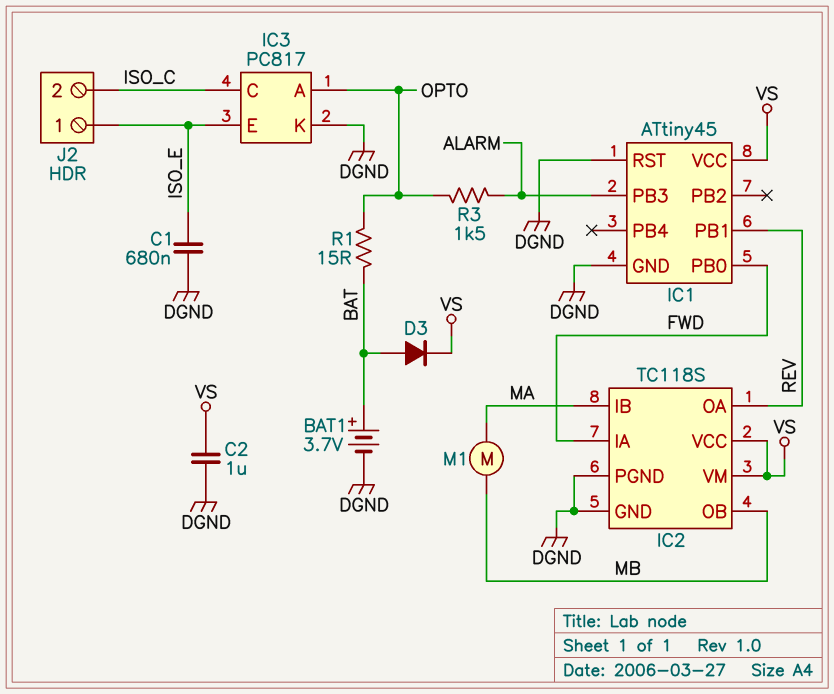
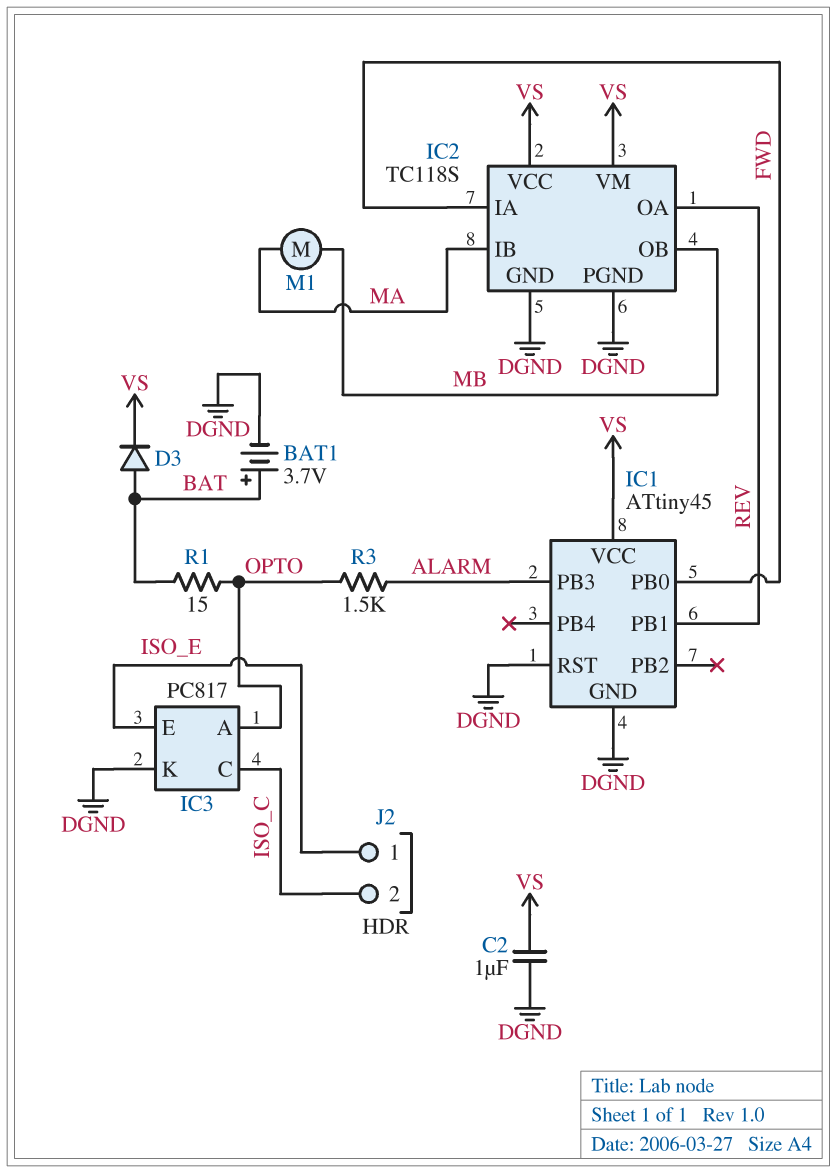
C1: 680nF (DGND, ISO_E) -> none

